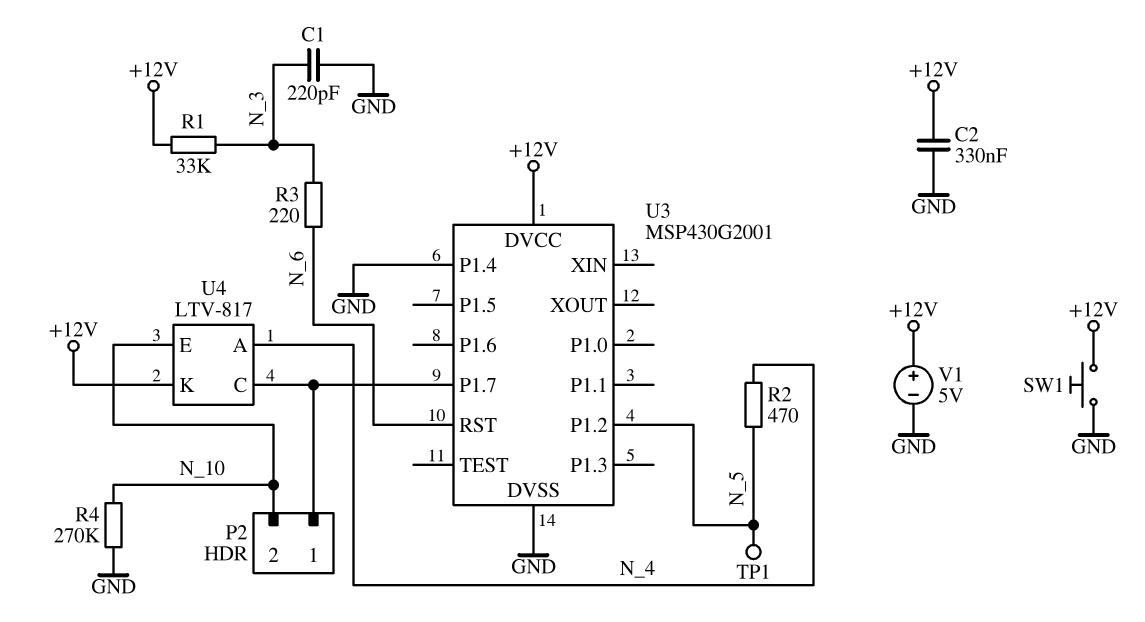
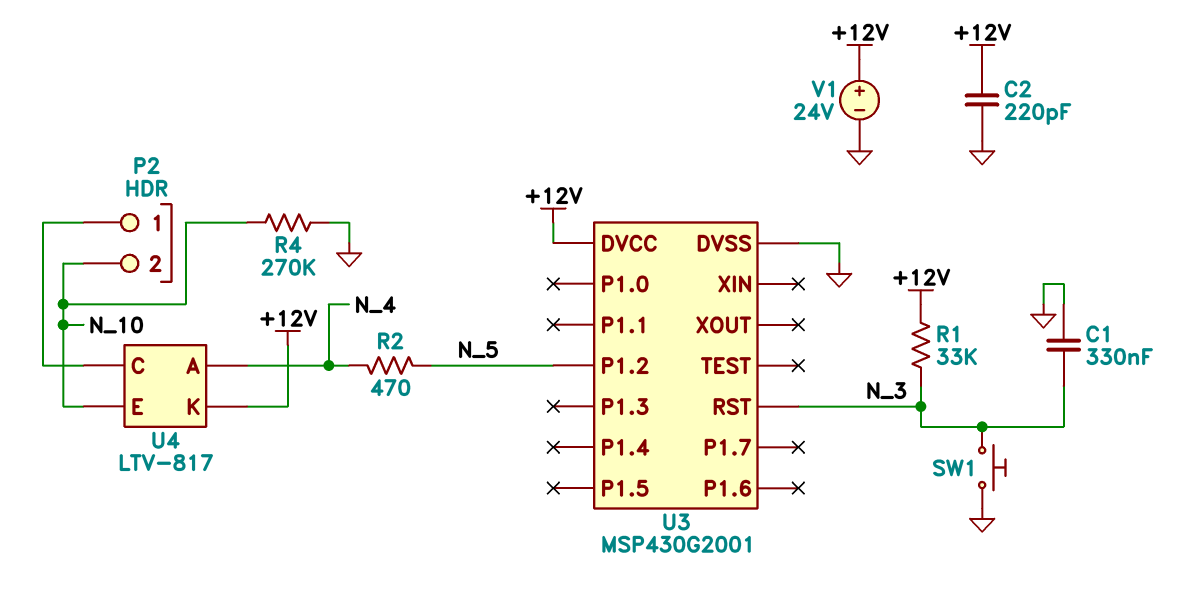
C1: 220pF (GND, N_3) -> 330nF (GND, N_3)
C2: 330nF (+12V, GND) -> 220pF (+12V, GND)
R3: 220 (N_3, N_6) -> none
SW1: button (+12V, GND) -> button (GND, N_3)
TP1: test point (N_5) -> none
U3 pin P1.4: GND -> none
U3 pin P1.7: P2/1 -> none
U3 pin RST: N_6 -> N_3
V1: 5V (plus +12V, minus GND) -> 24V (plus +12V, minus GND)

